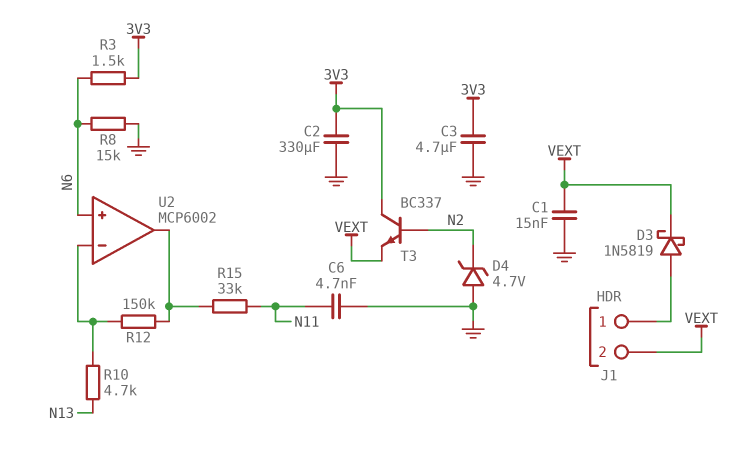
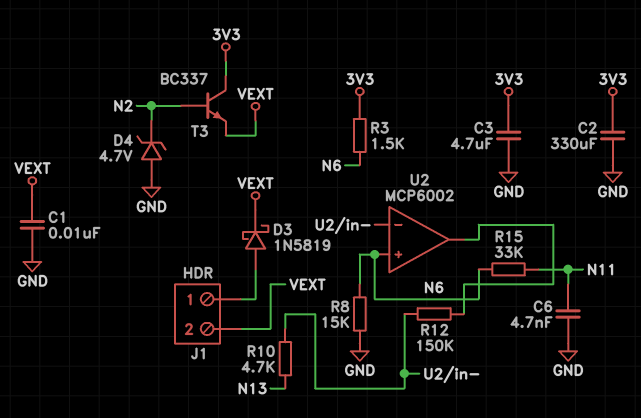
C1: 15nF (GND, VEXT) -> 10nF (GND, VEXT)
R15: 33k (N11, U2/out) -> 33k (N6, N11)

